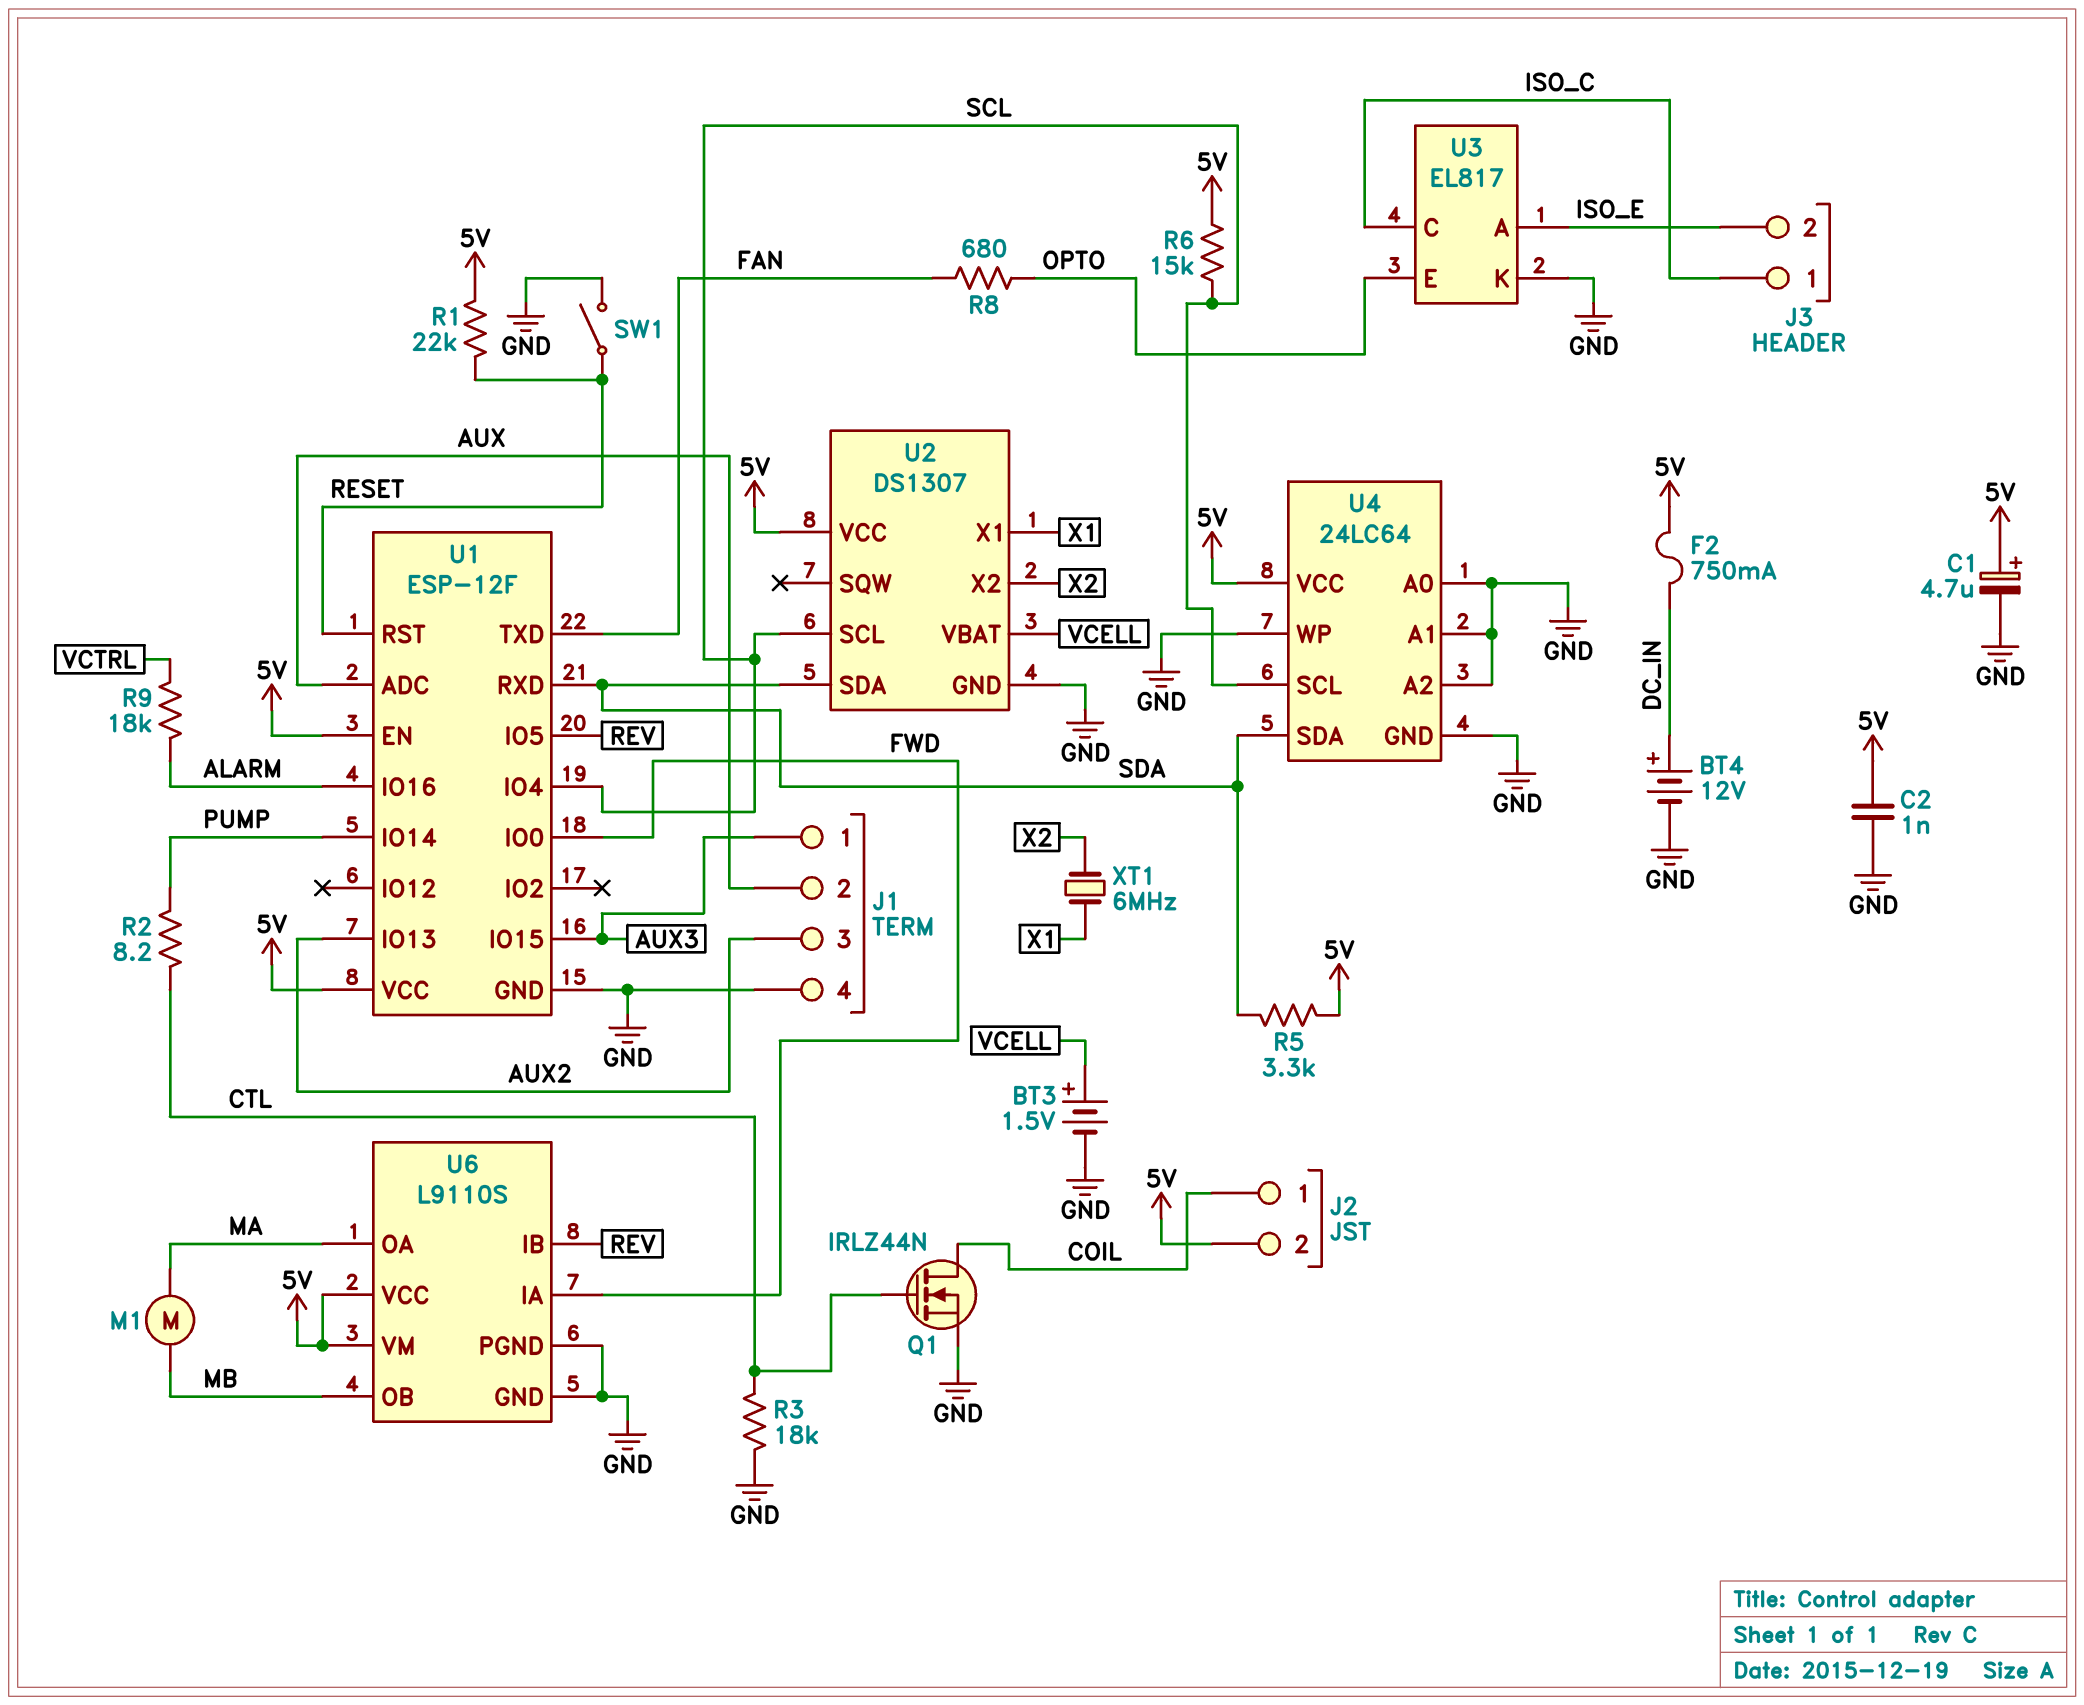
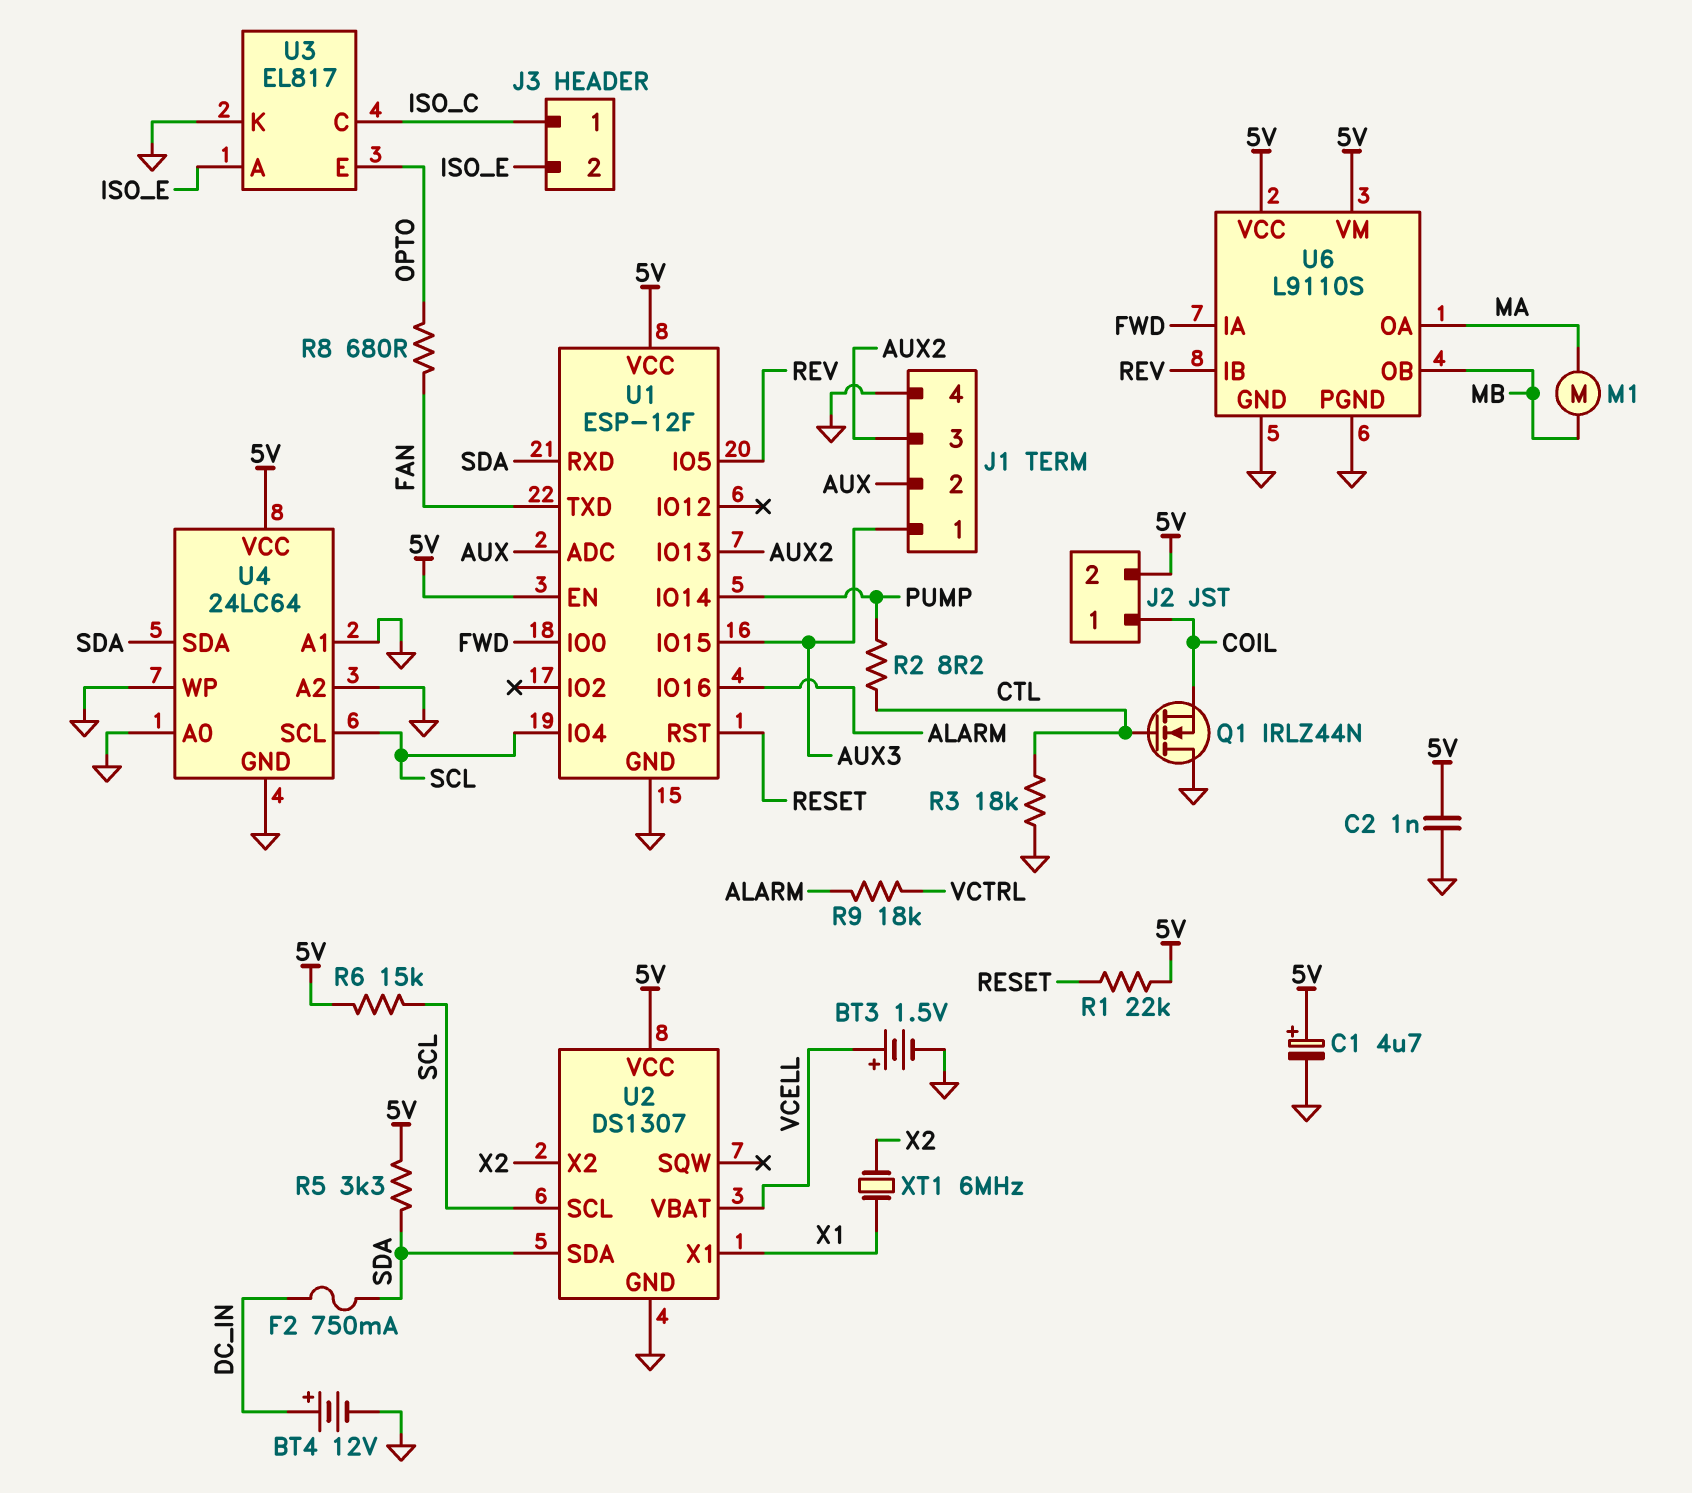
F2: 750mA (5V, DC_IN) -> 750mA (DC_IN, SDA)
Q1: NMOS IRLZ44N (G CTL, D COIL, S GND) -> NMOS IRLZ44N (G CTL, D GND, S COIL)
SW1: switch (GND, RESET) -> none

